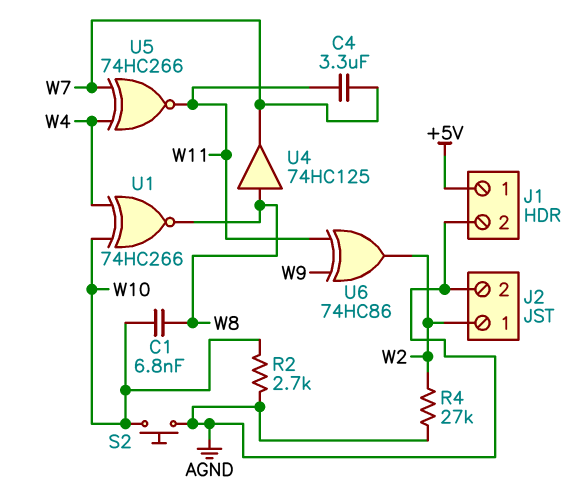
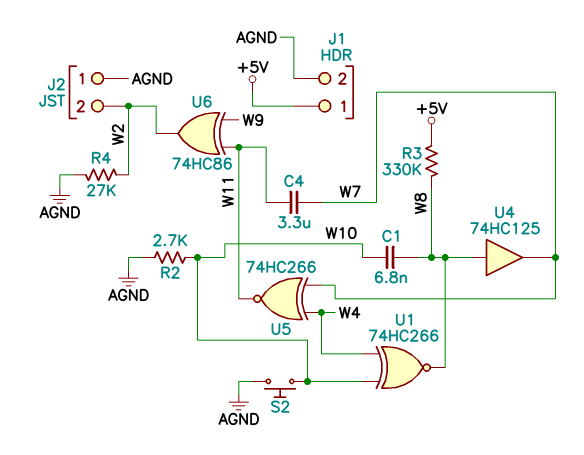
J2 pin 1: W2 -> AGND
J2 pin 2: AGND -> W2
R3: none -> 330k (+5V, W8)

